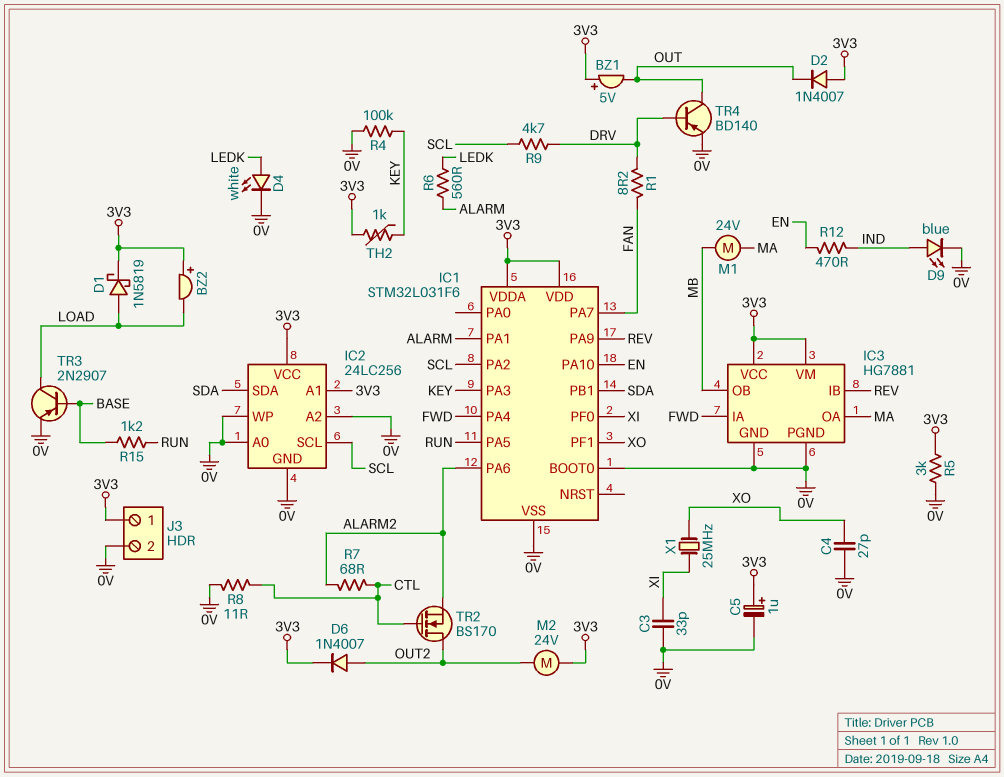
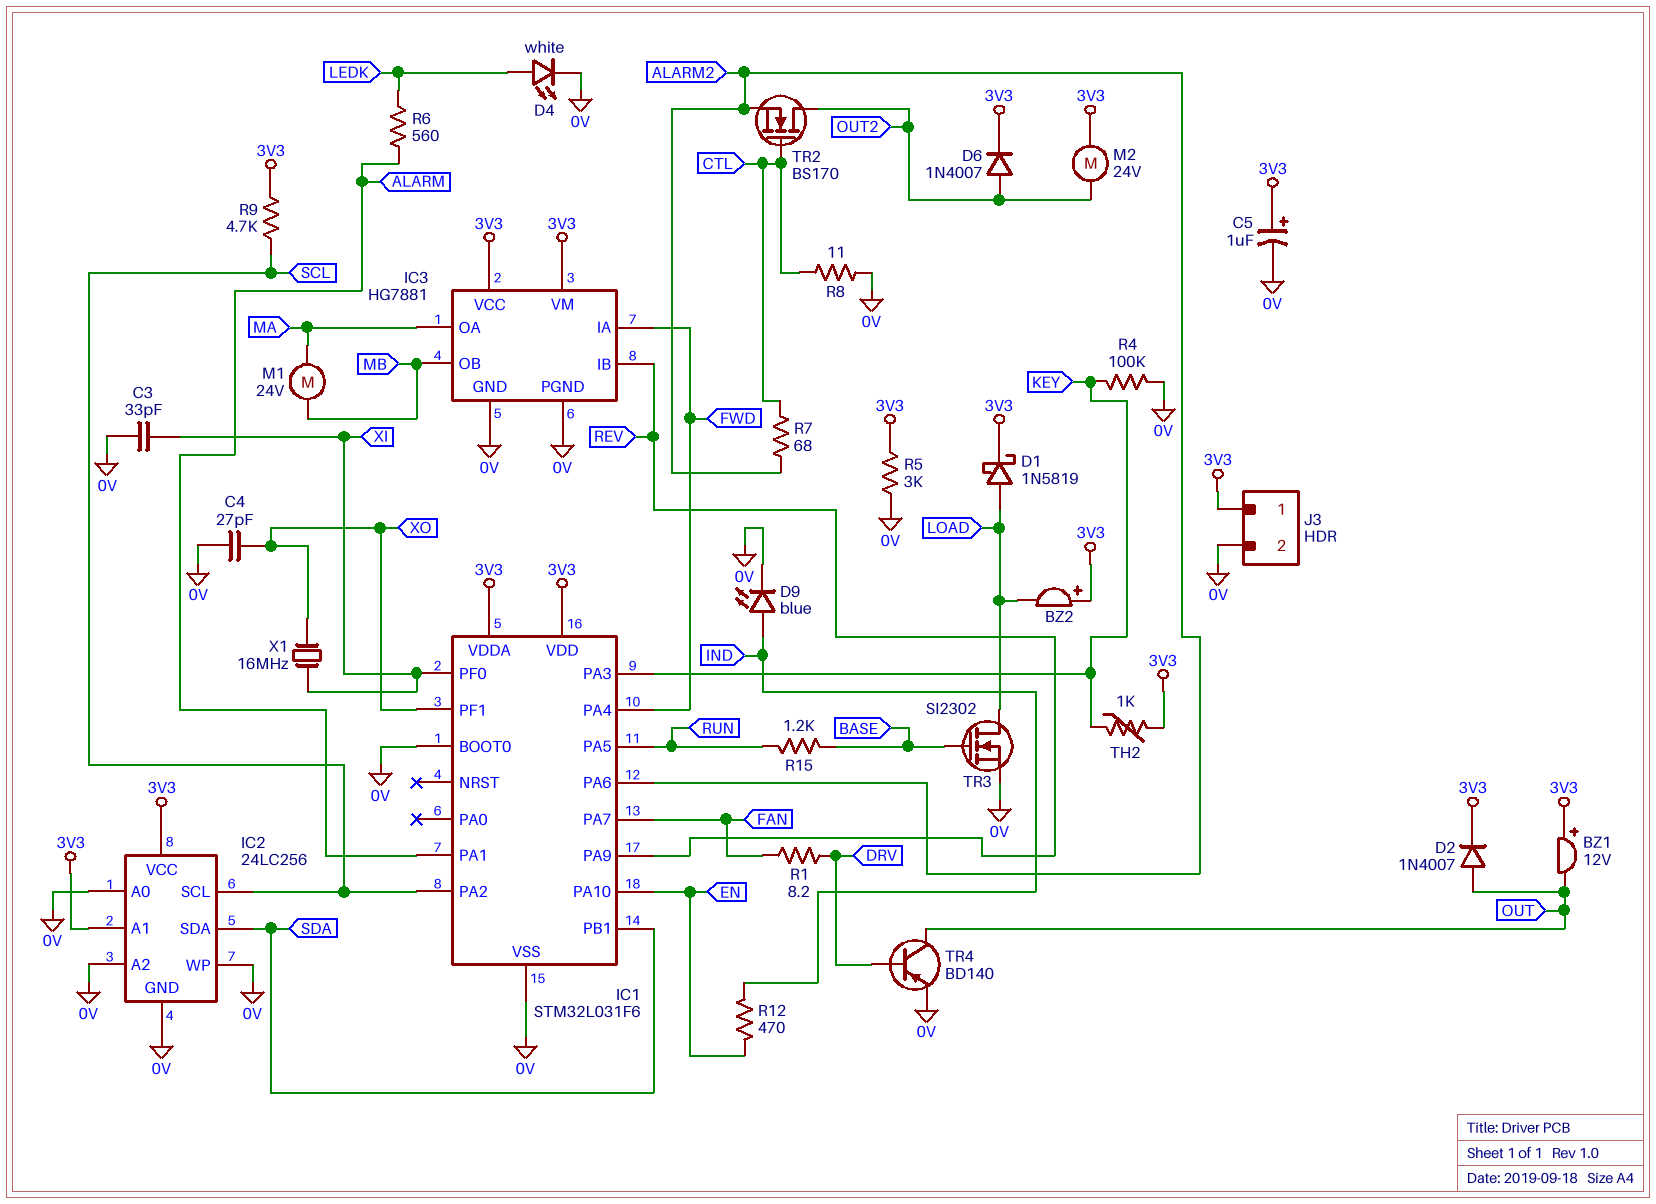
BZ1: buzzer 5V (plus 3V3, minus OUT) -> buzzer 12V (plus 3V3, minus OUT)
D2: diode 1N4007 (A 3V3, K OUT) -> diode 1N4007 (A OUT, K 3V3)
R9: 4.7k (DRV, SCL) -> 4.7k (3V3, SCL)
TR3: PNP 2N2907 (B BASE, C LOAD, E 0V) -> NMOS SI2302 (G BASE, D LOAD, S 0V)
X1: 25MHz (XI, XO) -> 16MHz (XI, XO)

